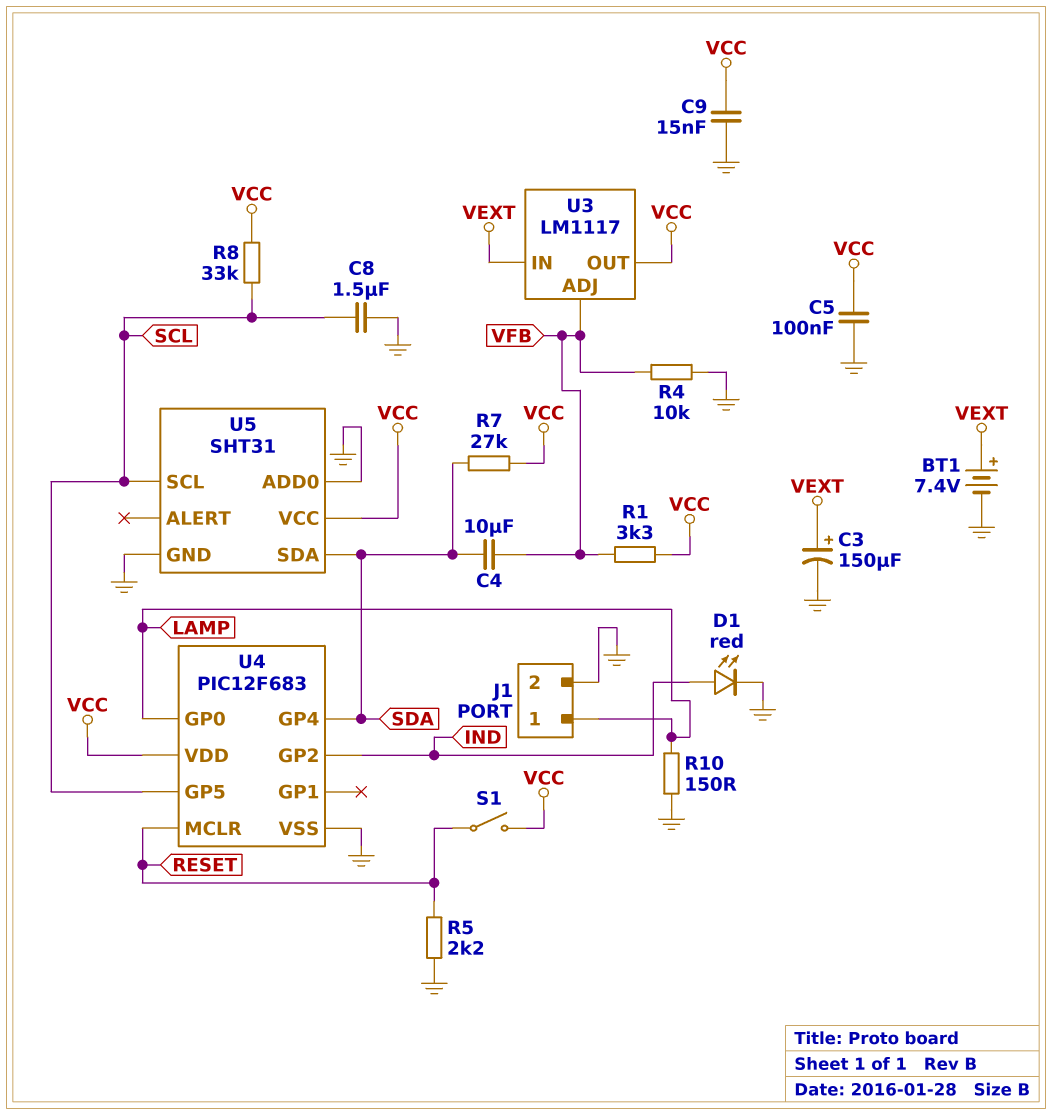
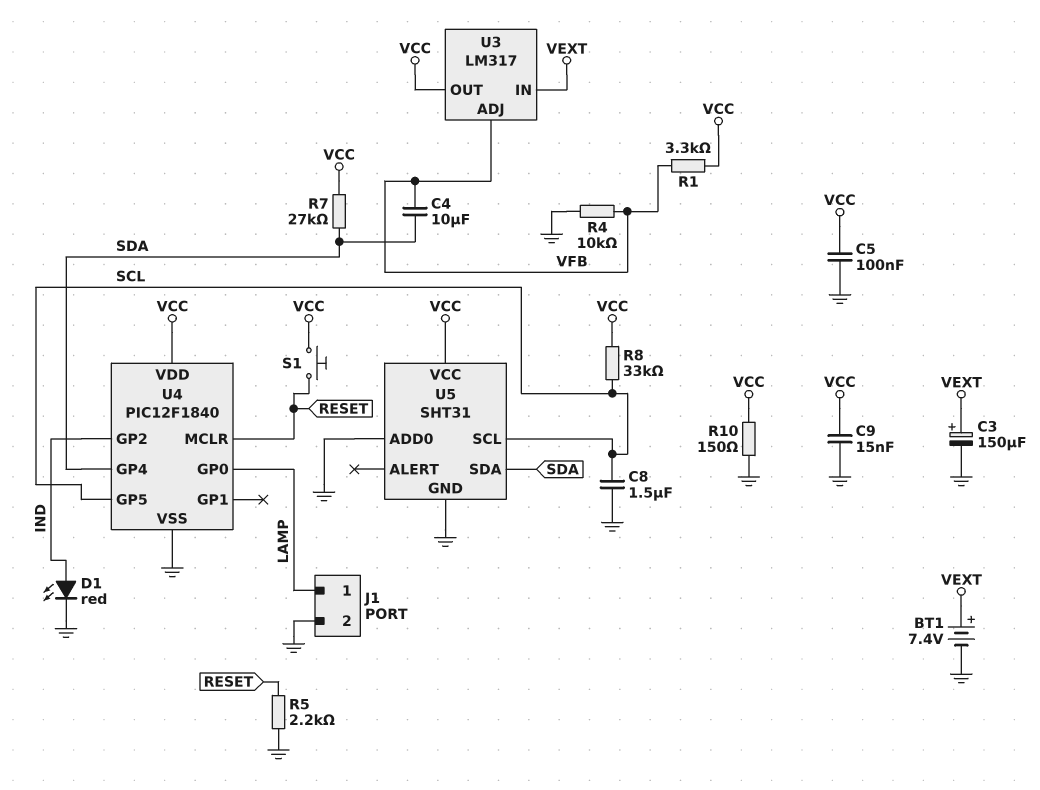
R10: 150 (GND, LAMP) -> 150 (GND, VCC)
S1: switch (RESET, VCC) -> button (RESET, VCC)
U3: LM1117 -> LM317
U4: PIC12F683 -> PIC12F1840

